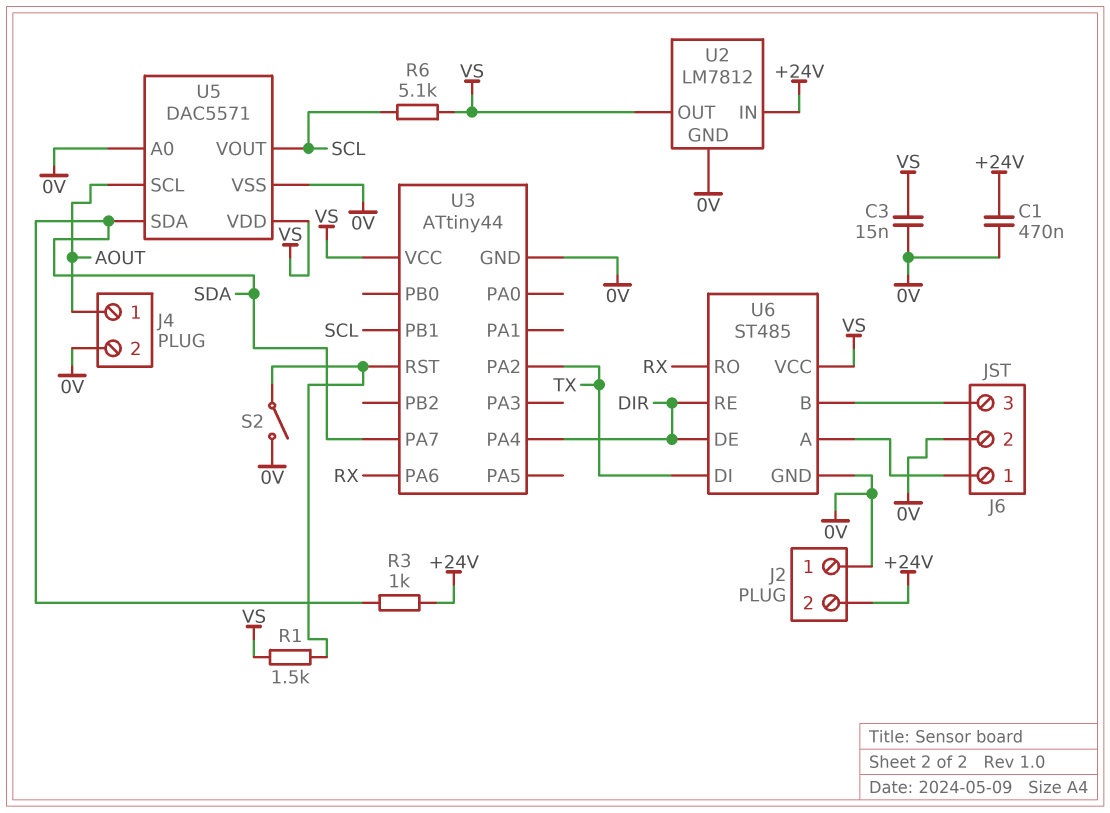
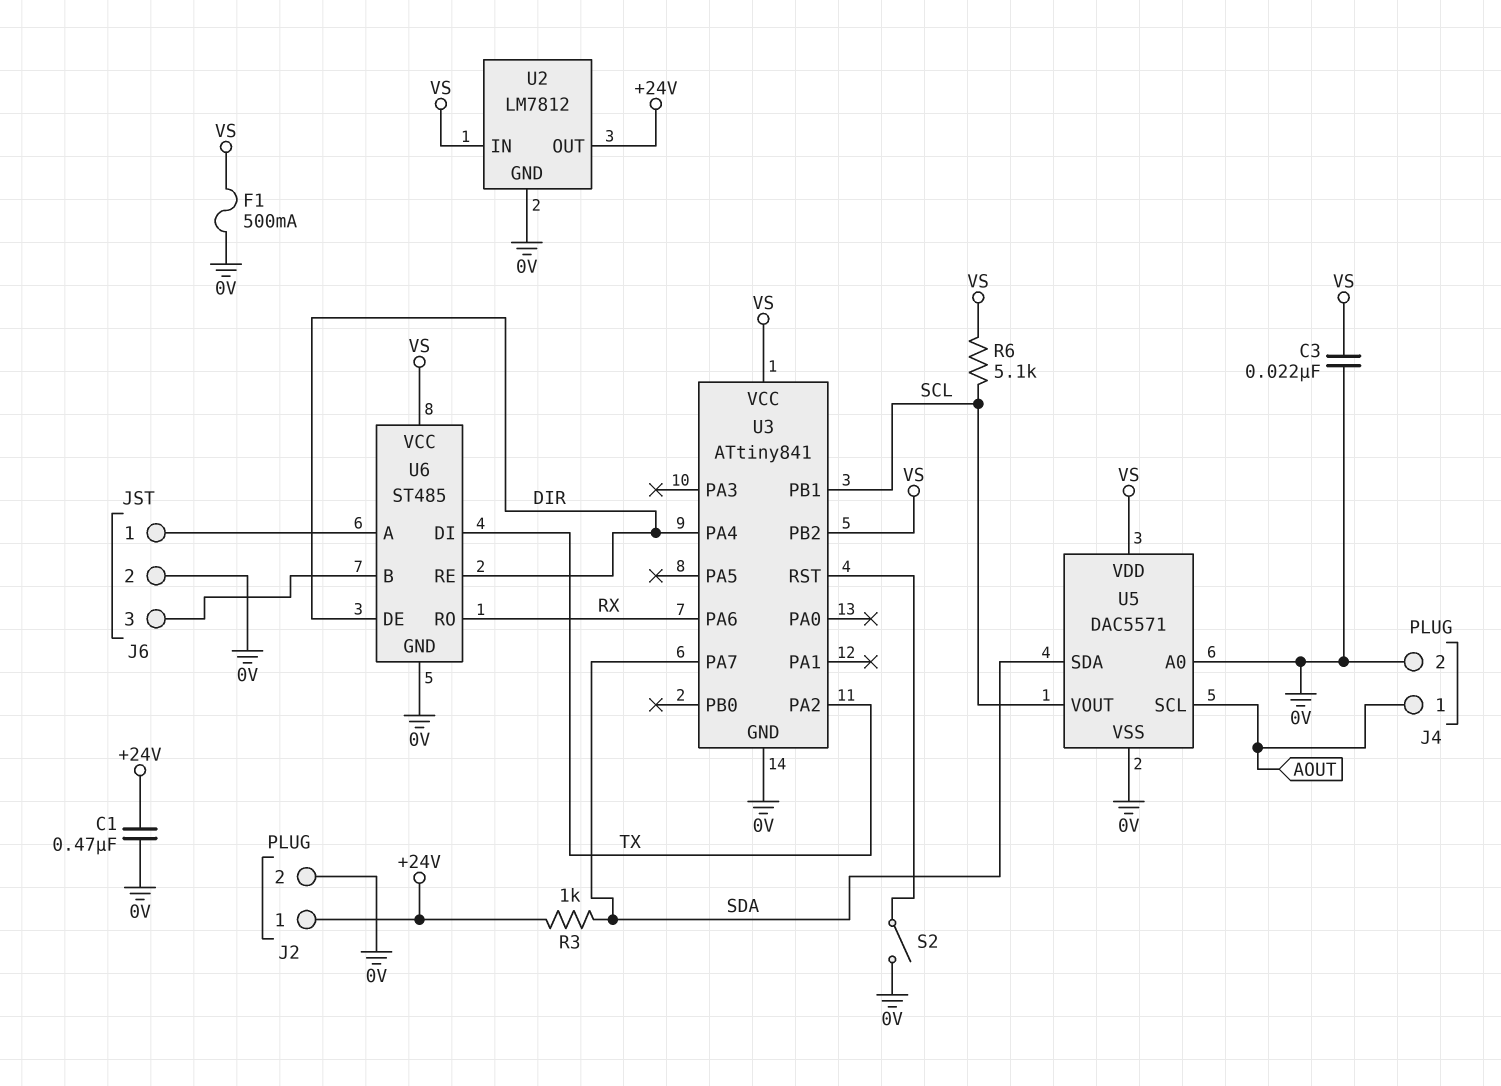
C3: 15nF (0V, VS) -> 22nF (0V, VS)
F1: none -> 500mA (0V, VS)
J2 pin 1: 0V -> +24V
J2 pin 2: +24V -> 0V
R1: 1.5k (U3/RST, VS) -> none
U2 pin IN: +24V -> VS
U2 pin OUT: VS -> +24V
U3: ATtiny44 -> ATtiny841
U3 pin PB2: none -> VS

